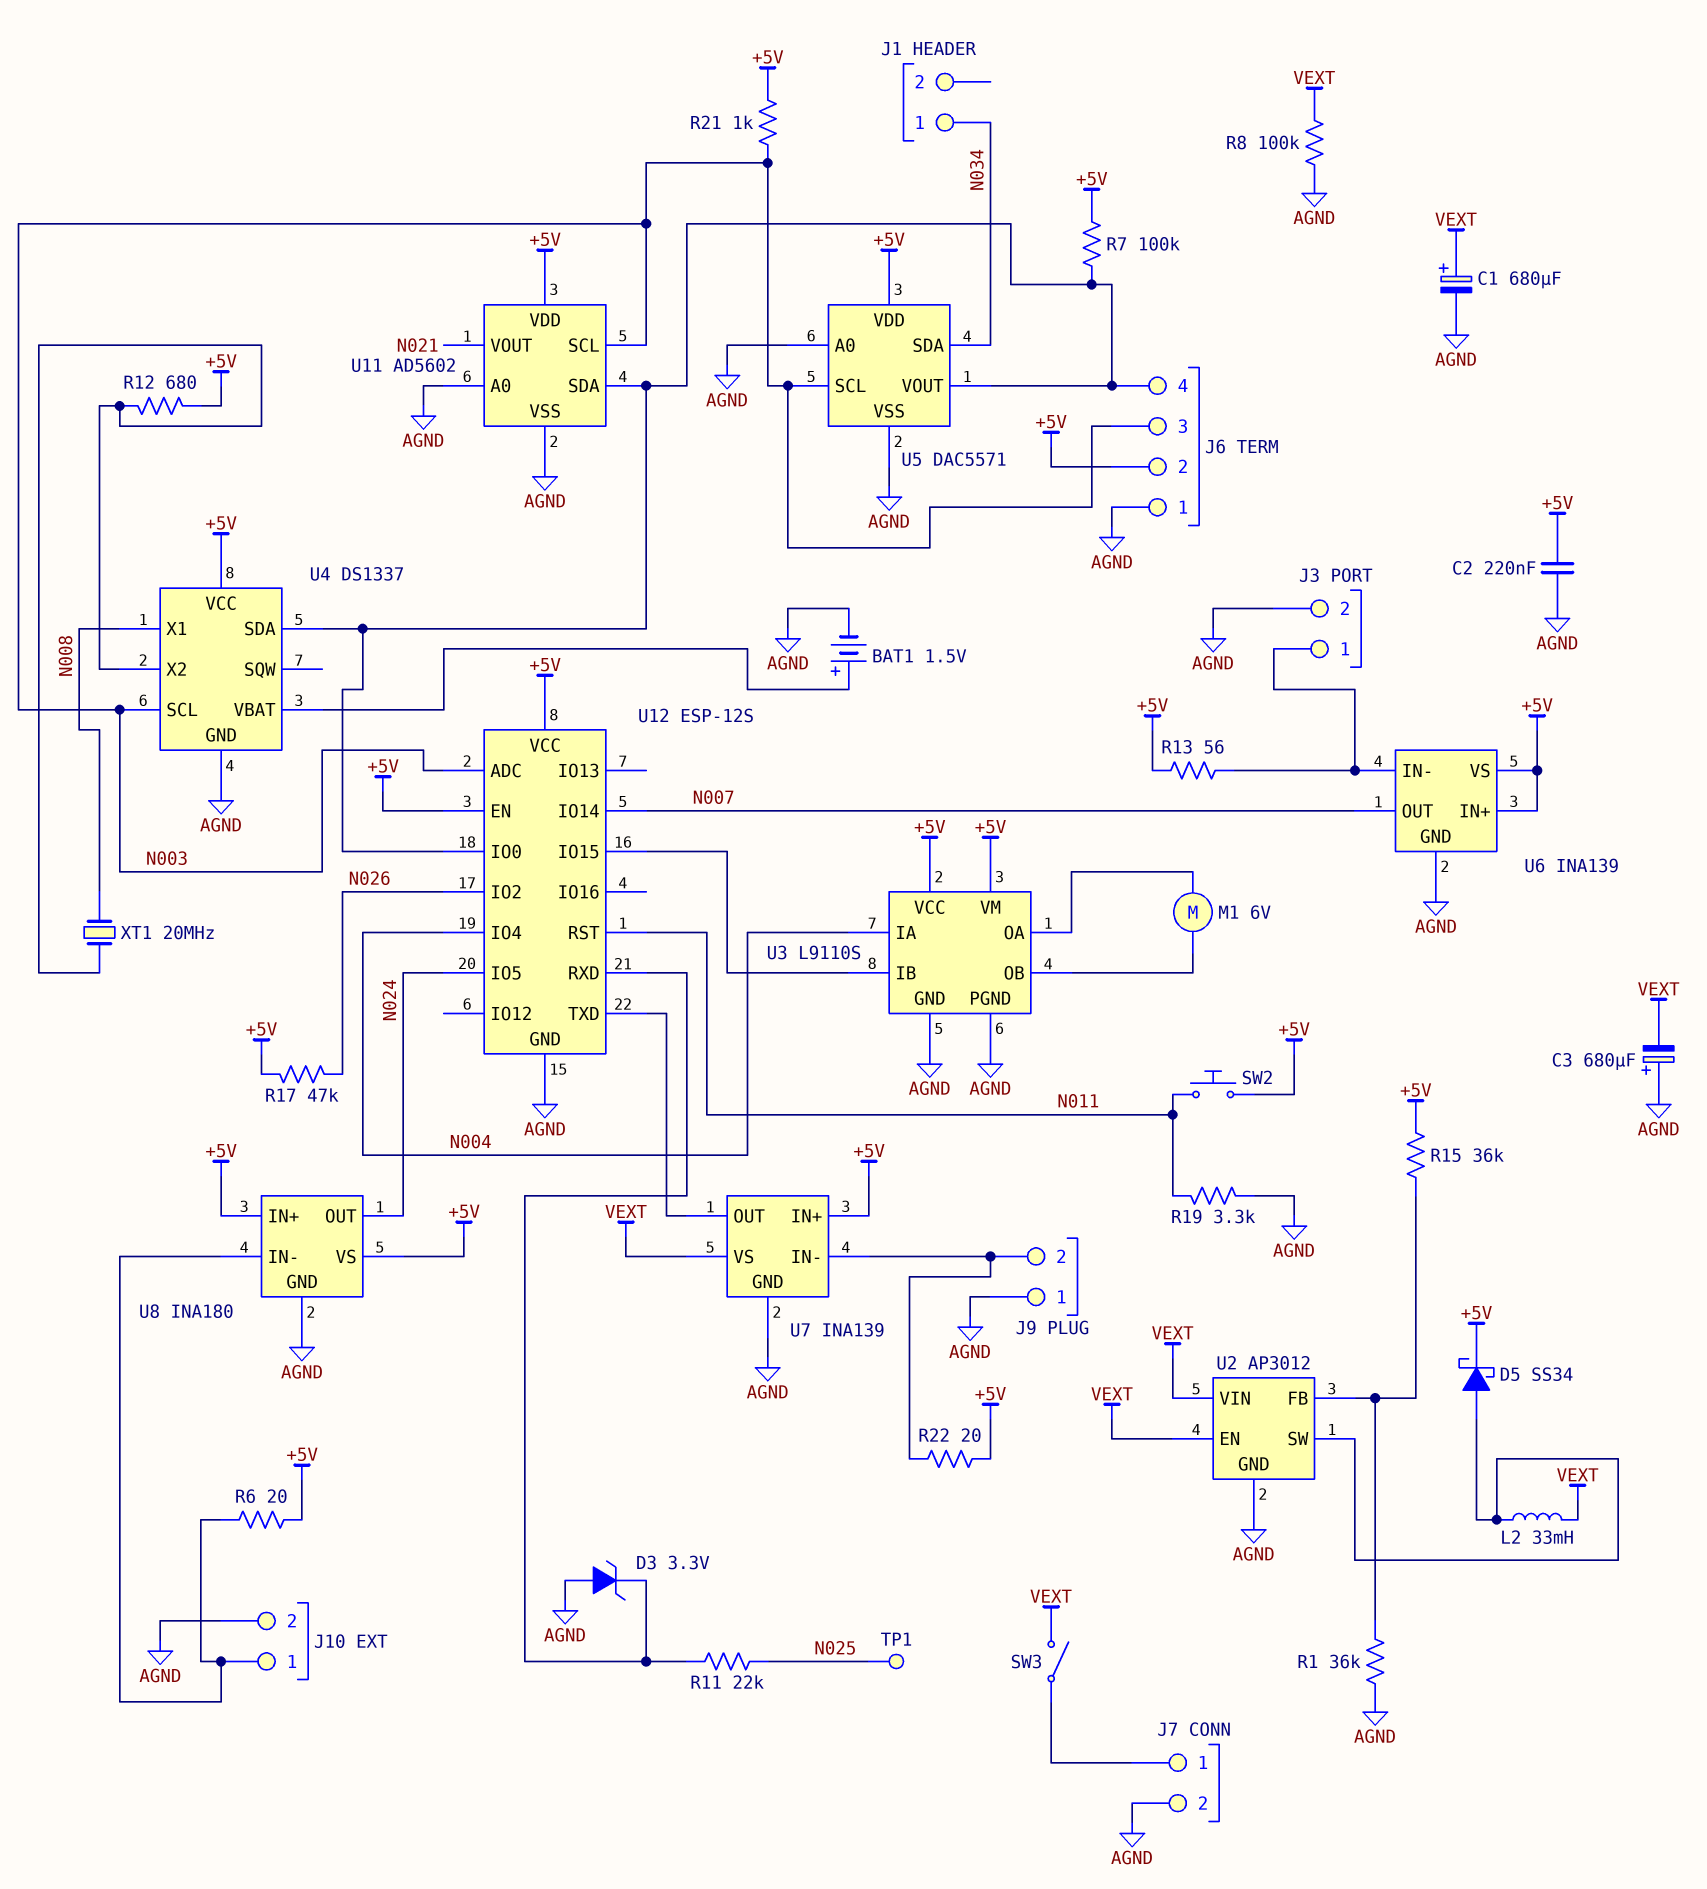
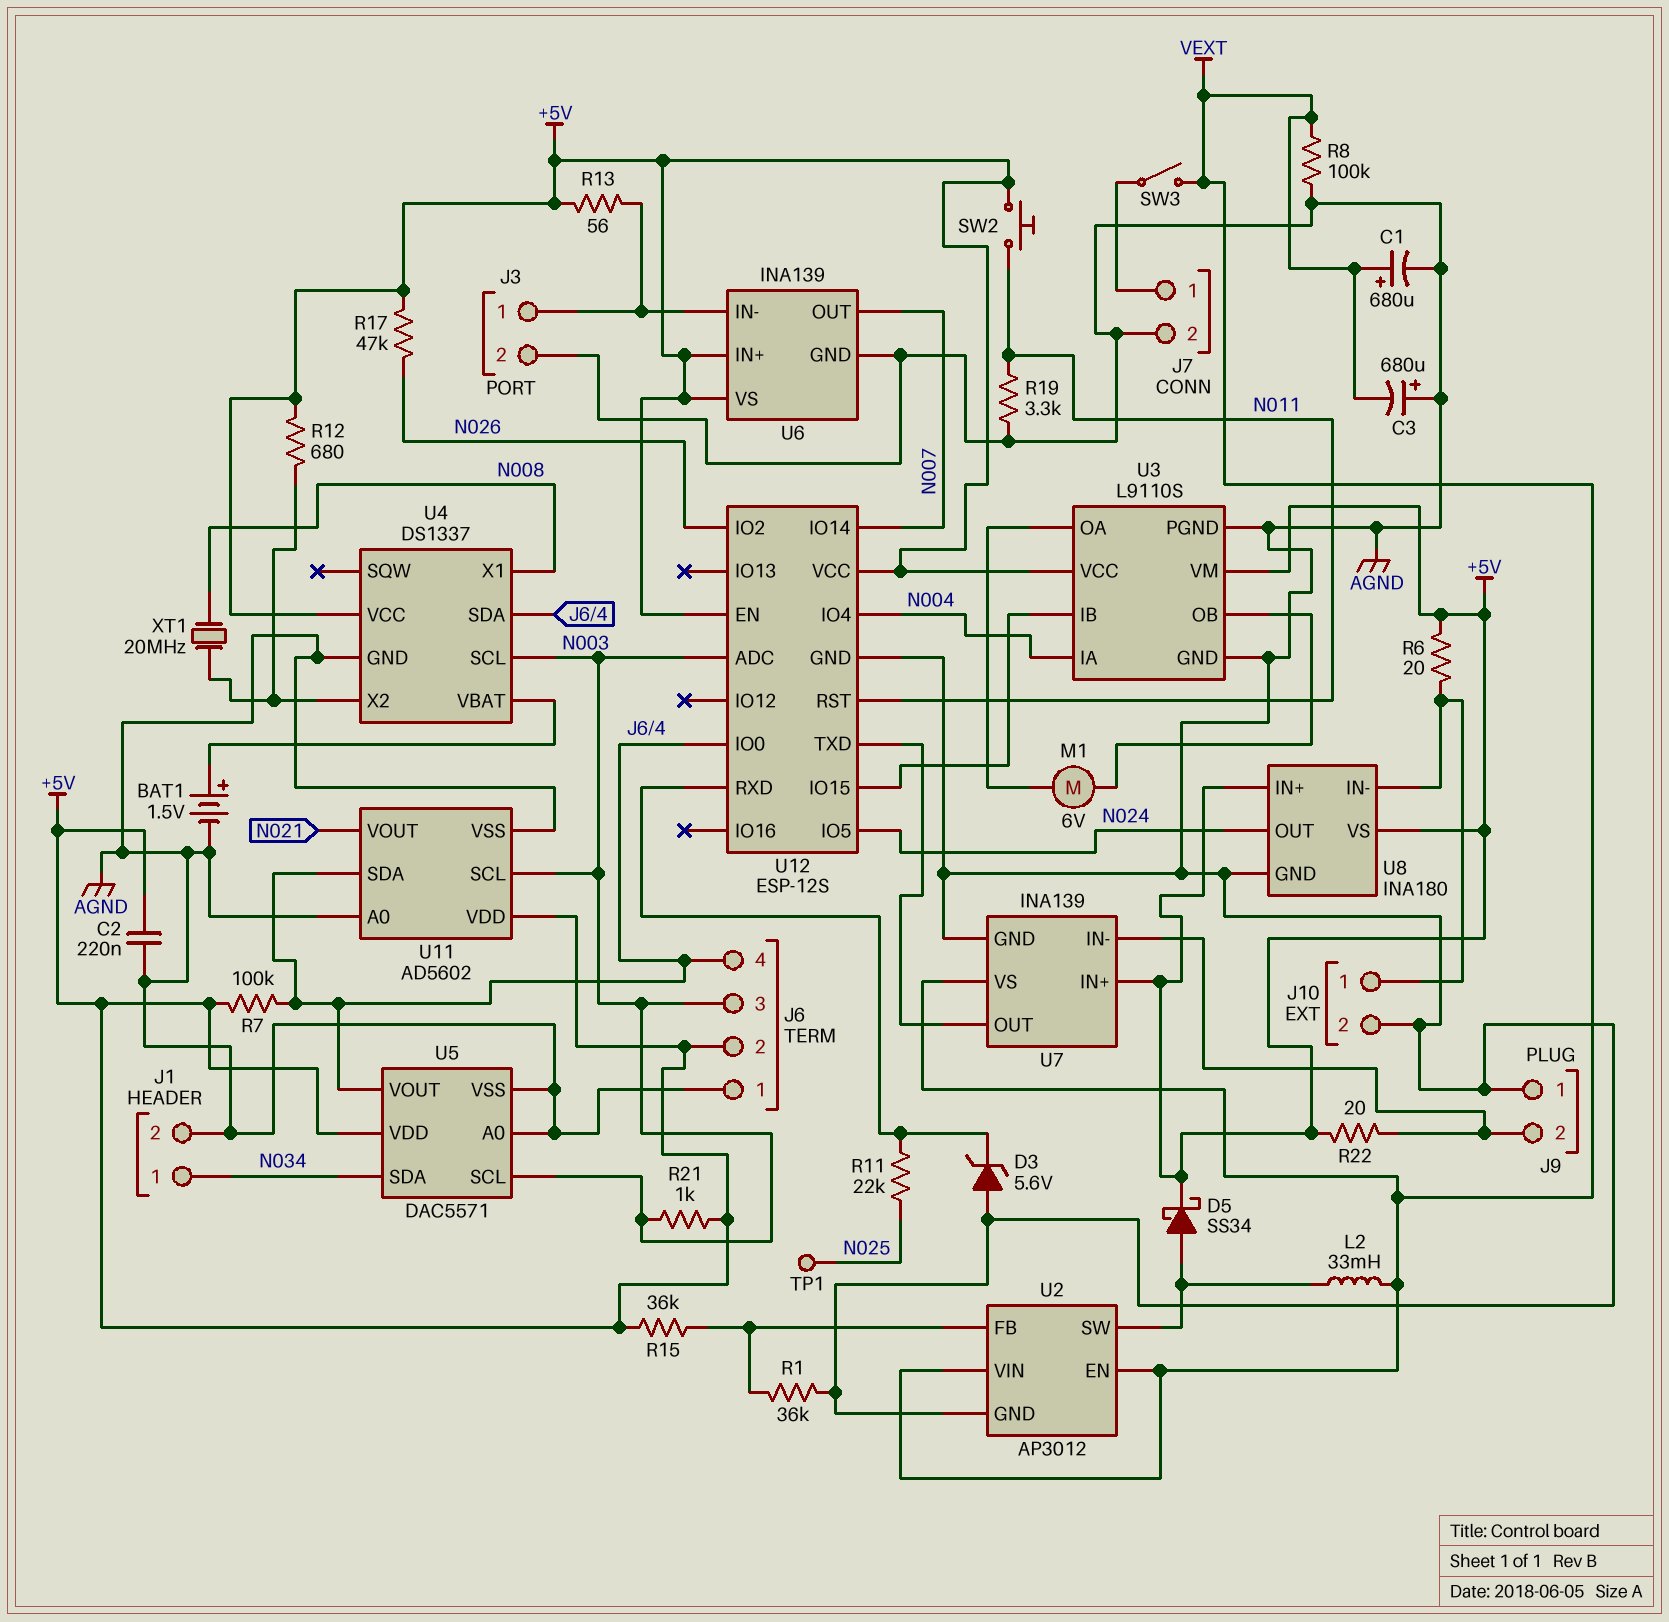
D3: zener 3.3V (A AGND, K U12/RXD) -> zener 5.6V (A AGND, K U12/RXD)
J1 pin 2: none -> AGND

